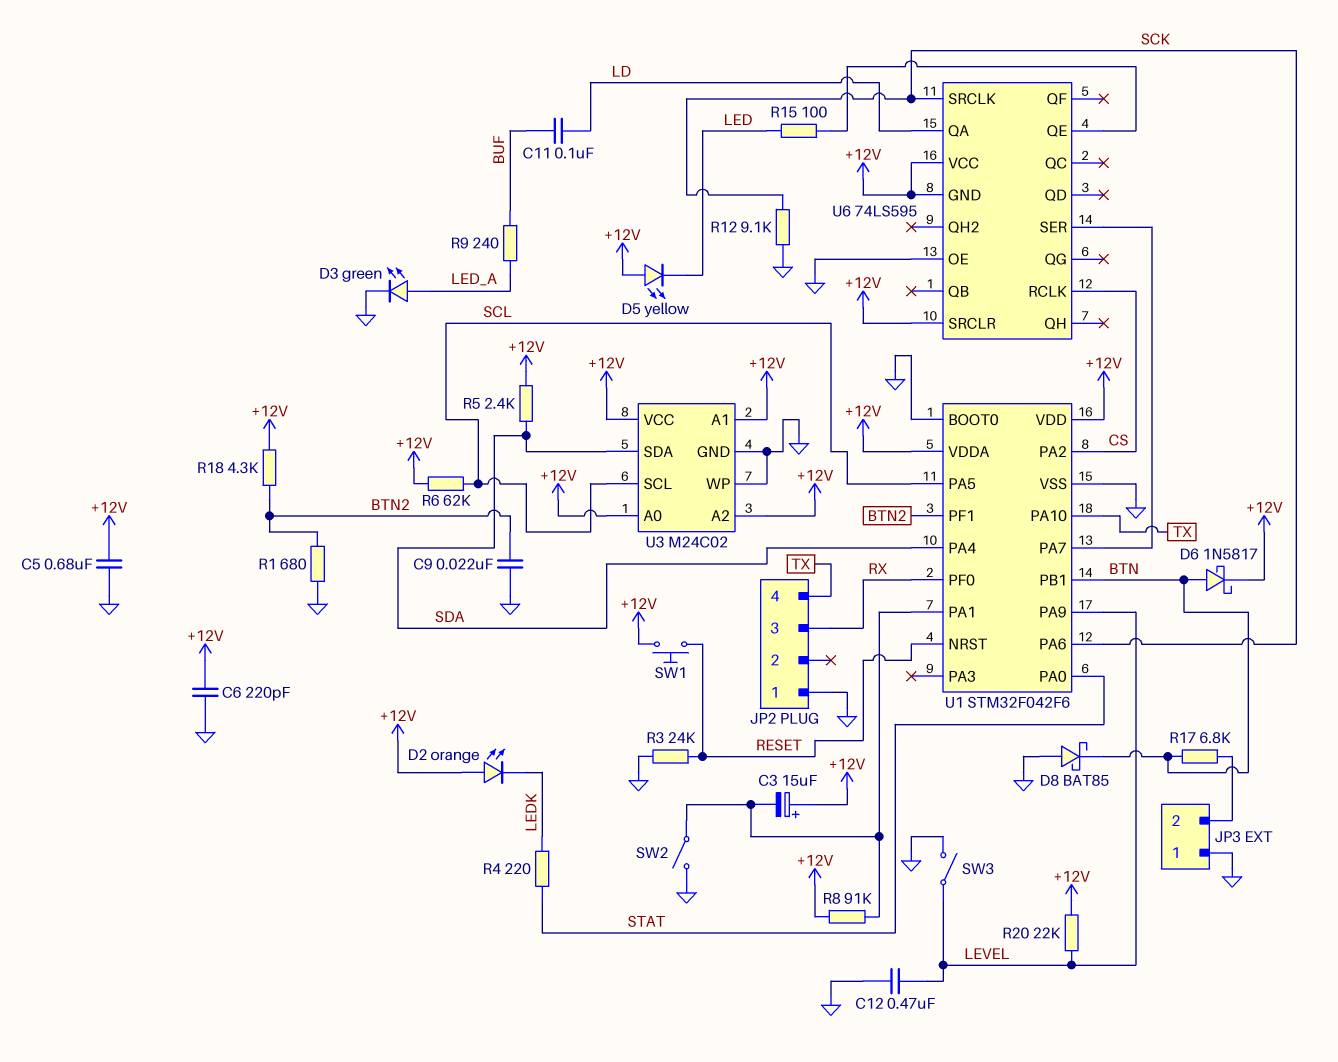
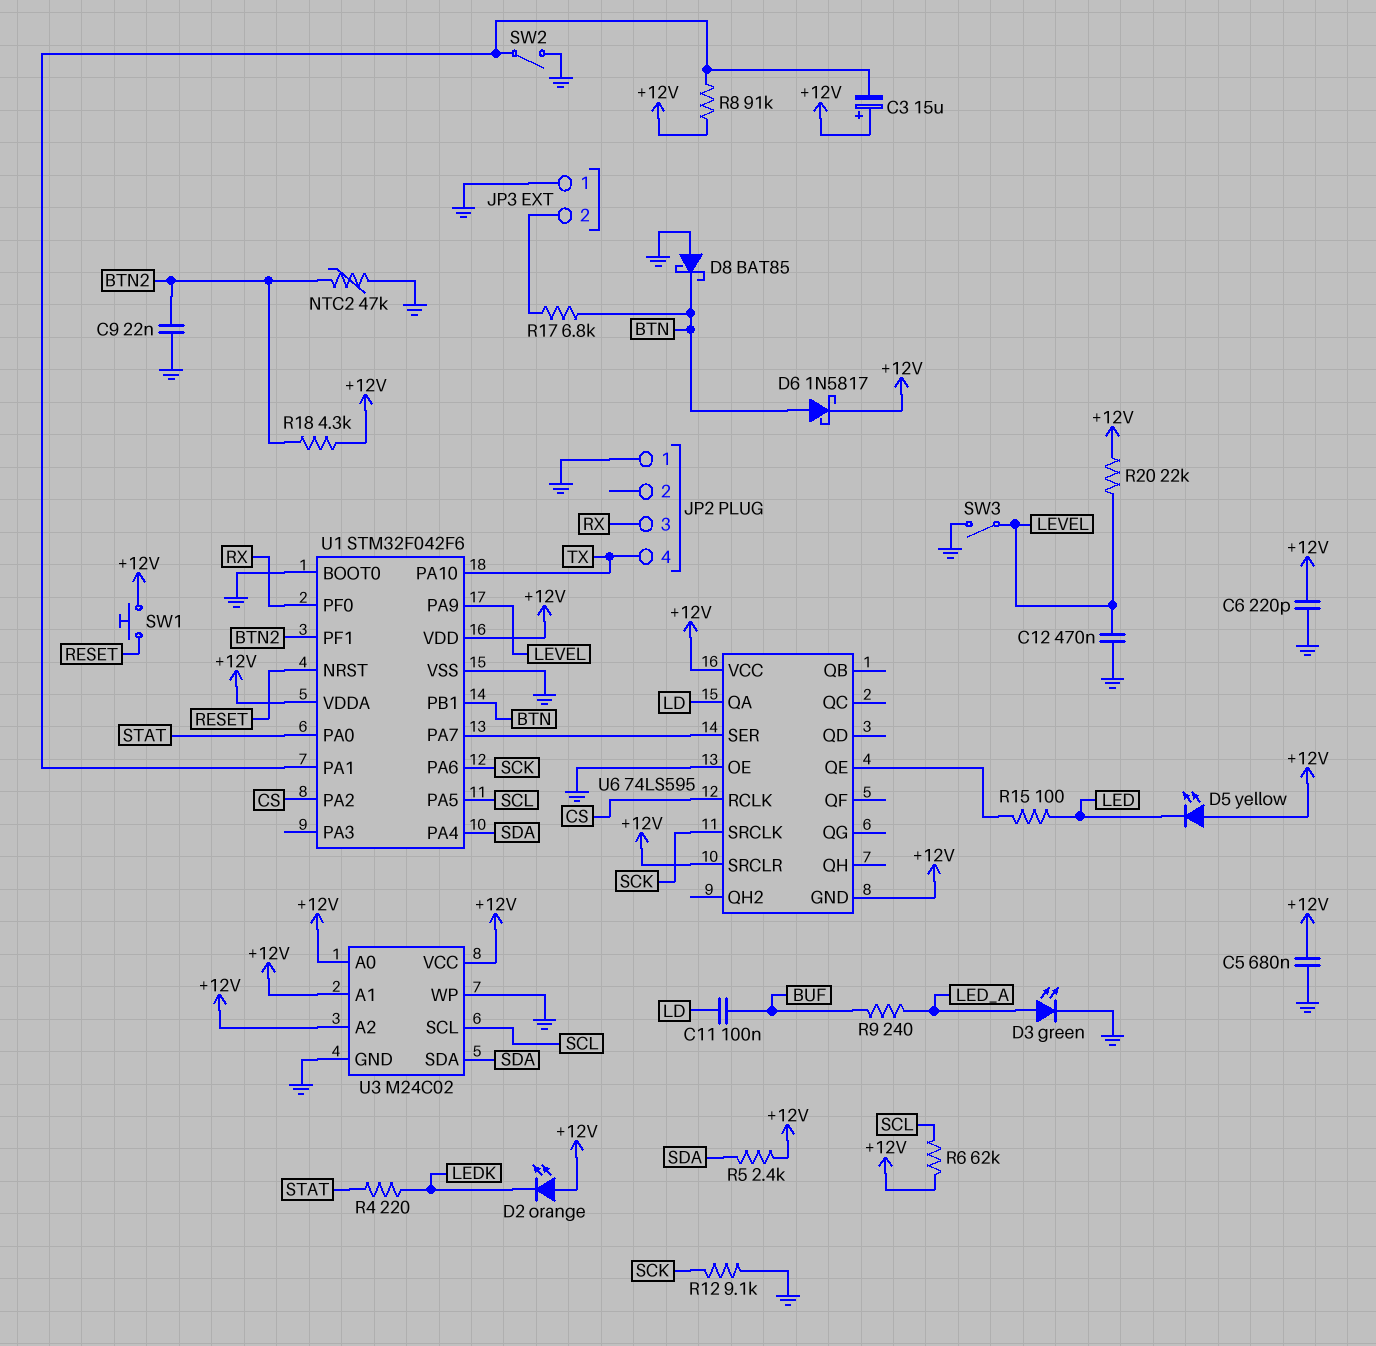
NTC2: none -> 47k (BTN2, GND)
R1: 680 (BTN2, GND) -> none
R3: 24k (GND, RESET) -> none

